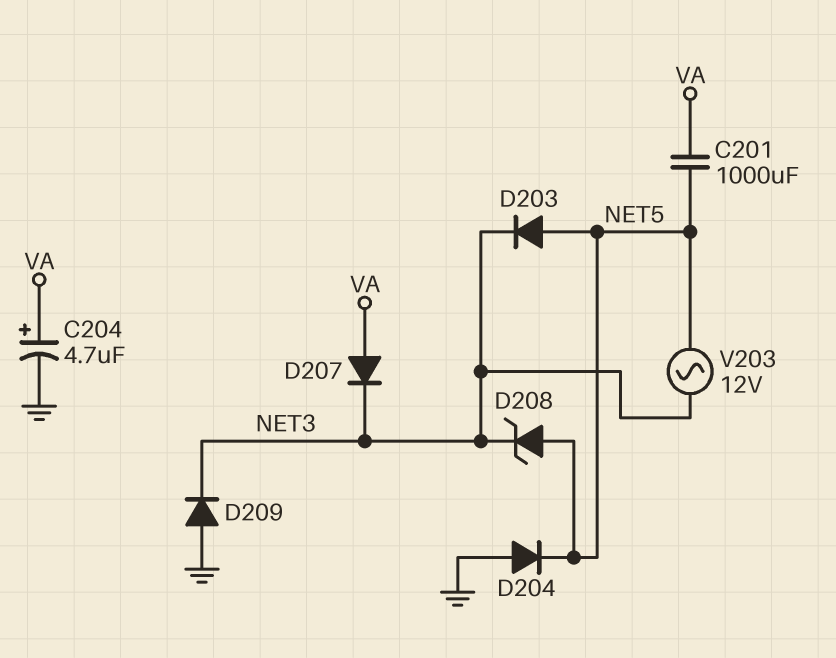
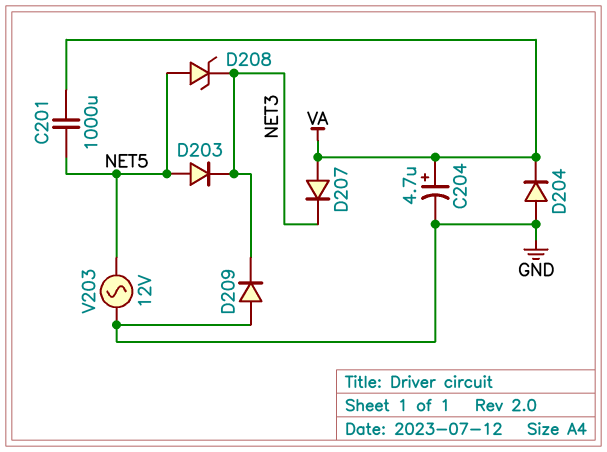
D204: diode (A GND, K NET5) -> diode (A GND, K VA)
V203: AC 12V (NET3, NET5) -> AC 12V (GND, NET5)

